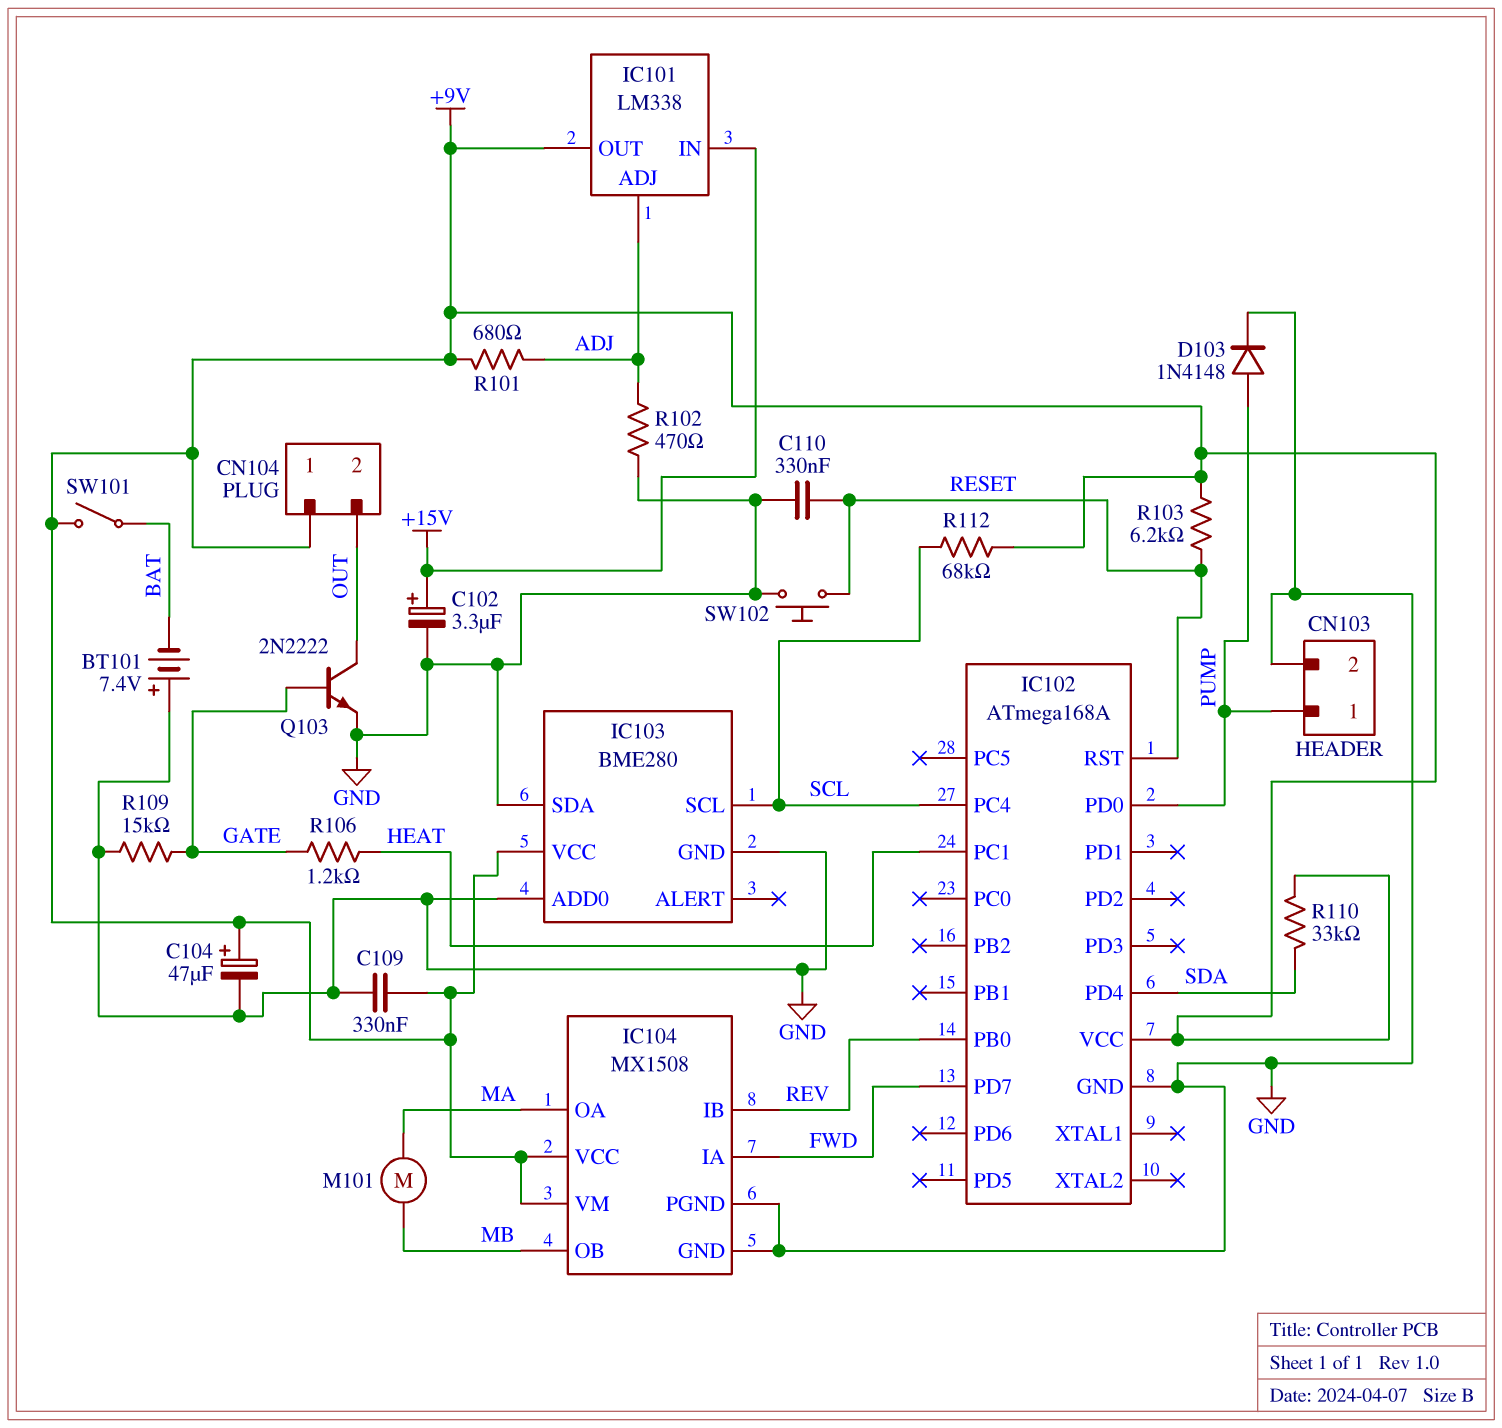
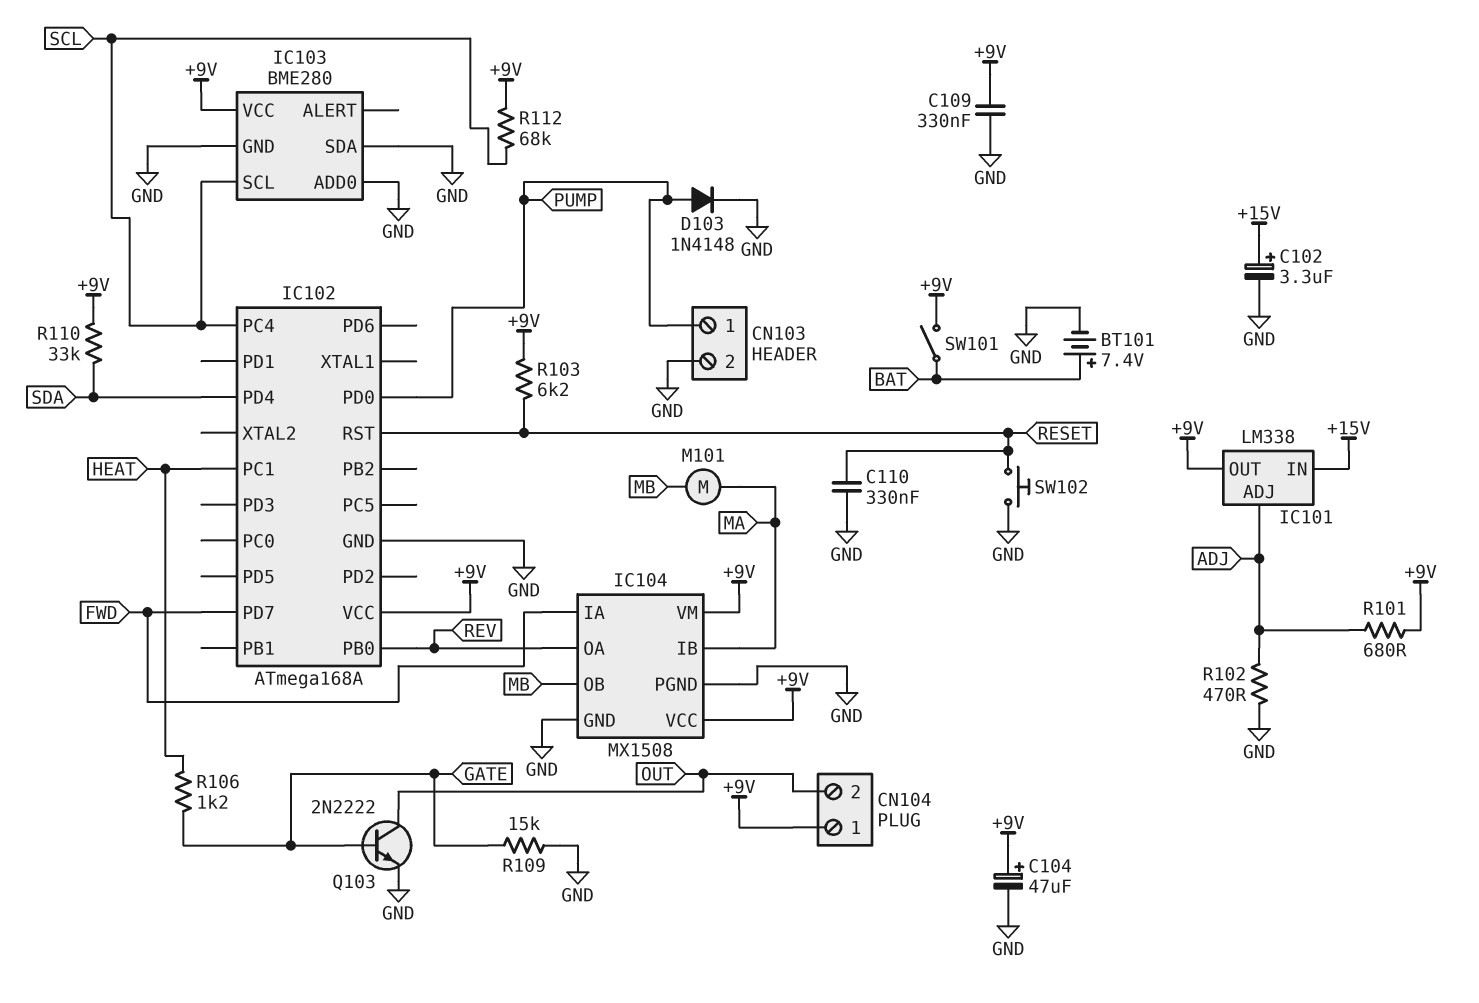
BT101: 7.4V (plus GND, minus BAT) -> 7.4V (plus BAT, minus GND)
IC104 pin IB: REV -> MA
IC104 pin OA: MA -> REV

